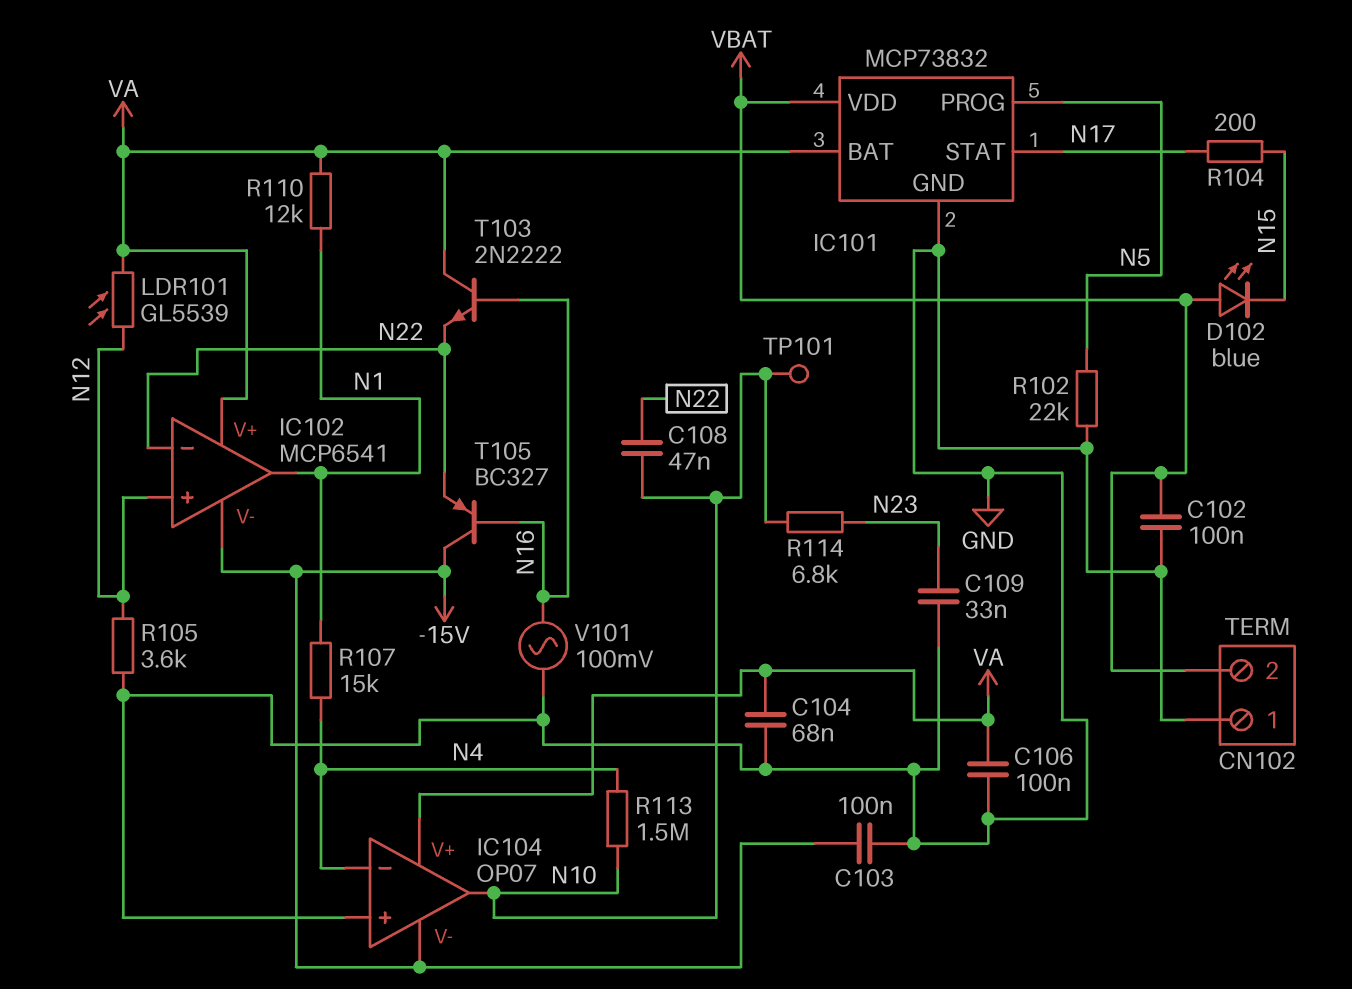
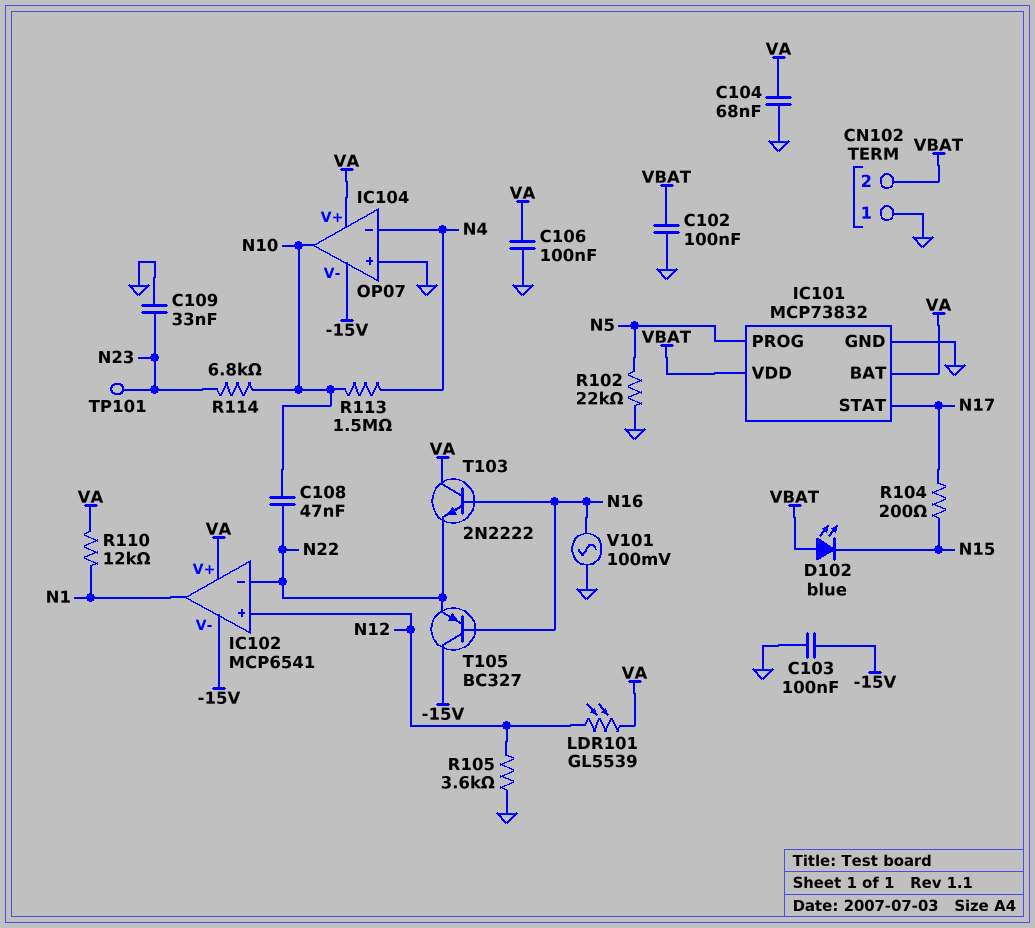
R107: 15k (N1, N4) -> none
TP101: test point (N10) -> test point (N23)

